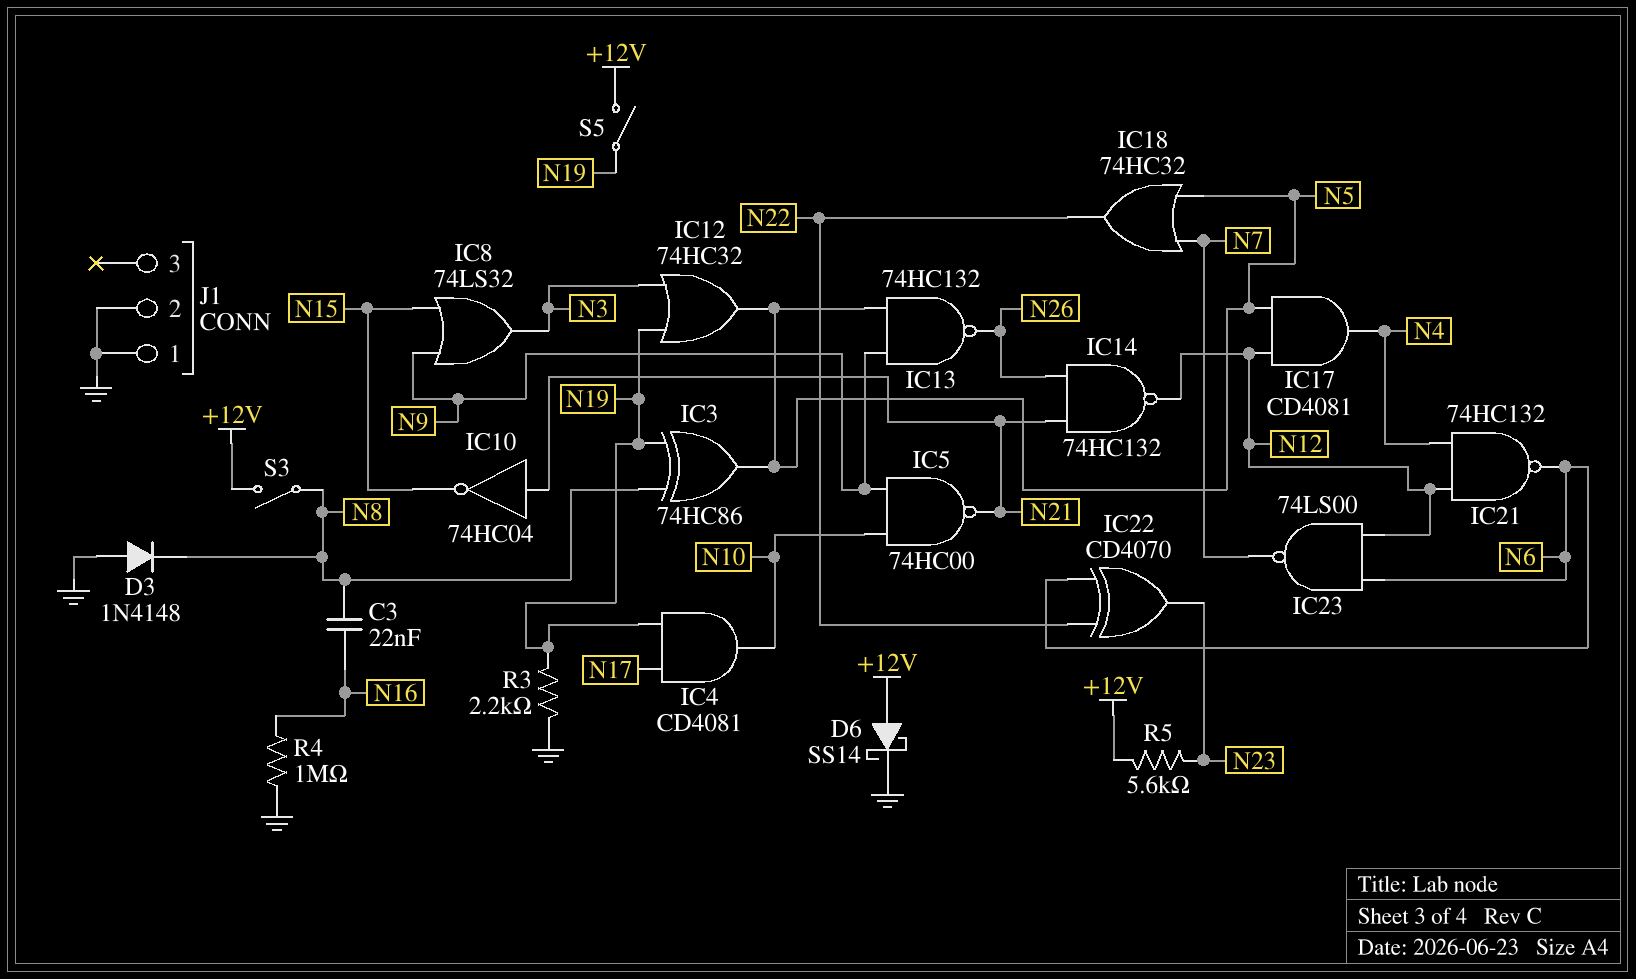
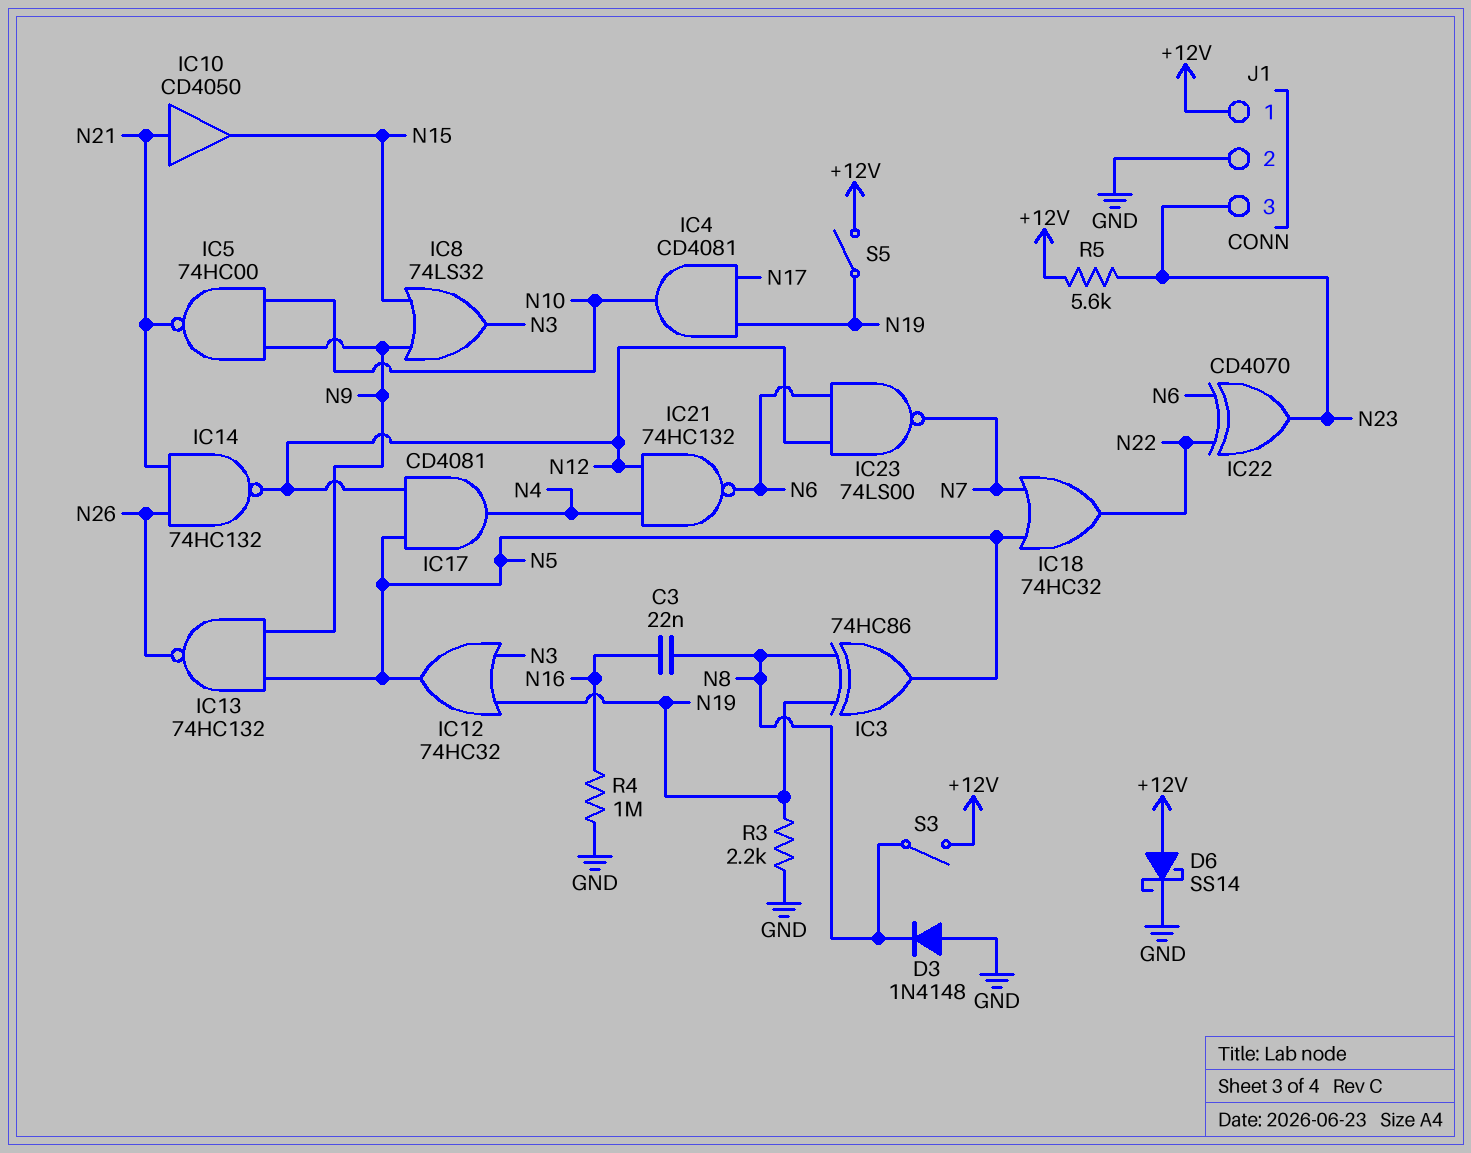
IC10: NOT 74HC04 (in N21, out N15) -> buffer CD4050 (in N21, out N15)
J1 pin 1: GND -> +12V
J1 pin 3: none -> N23

